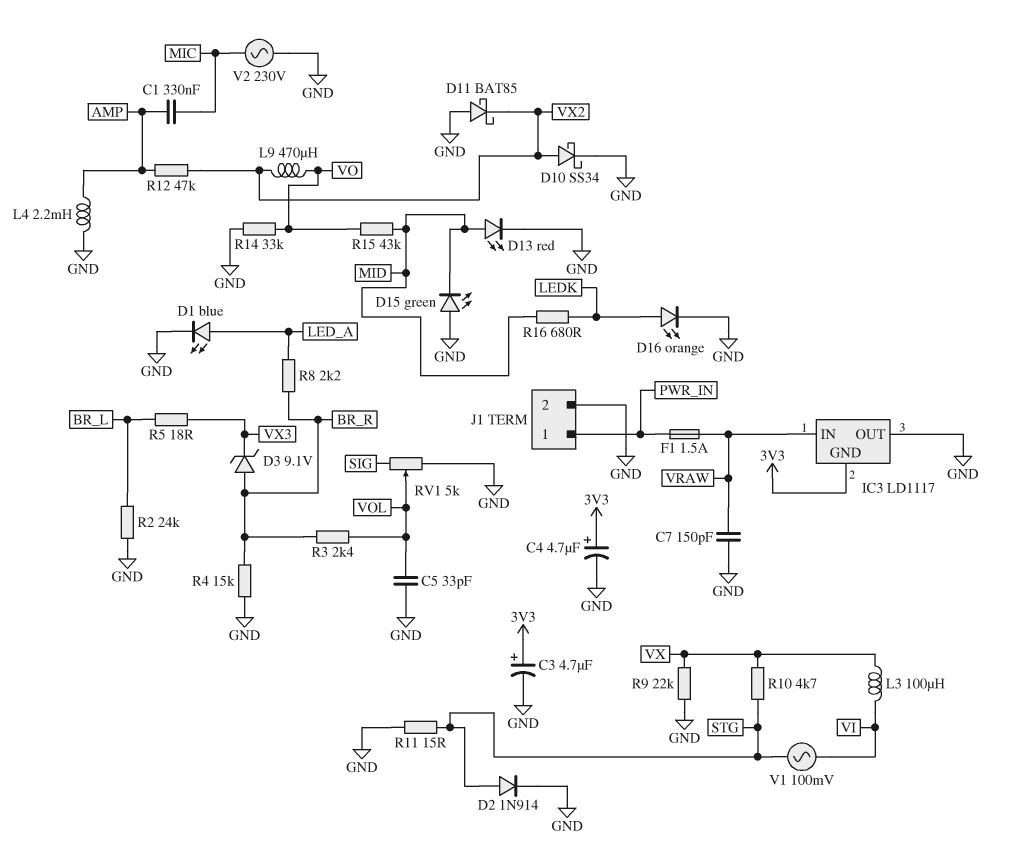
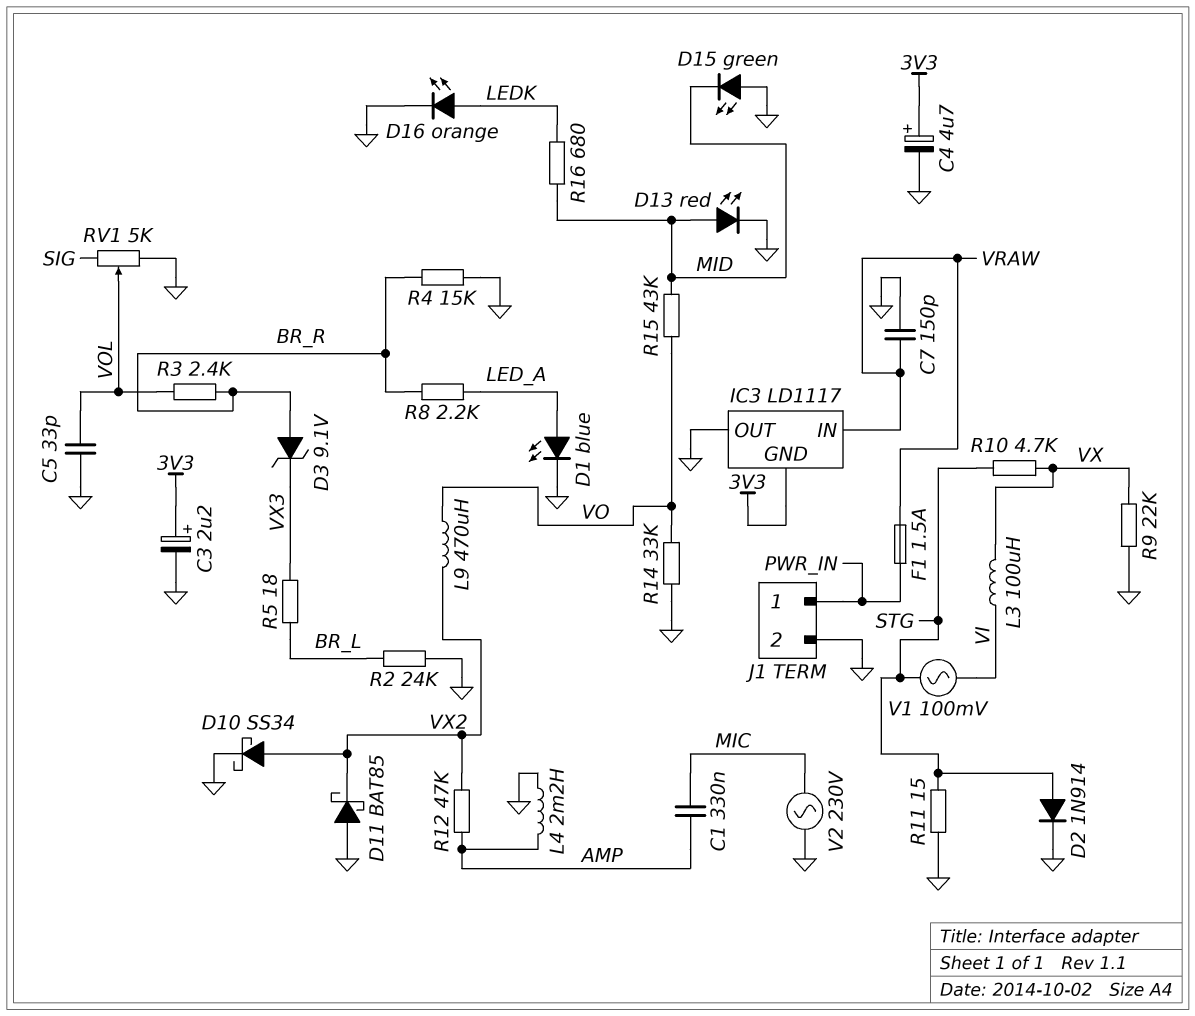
C3: 4.7uF (plus 3V3, minus GND) -> 2.2uF (plus 3V3, minus GND)

